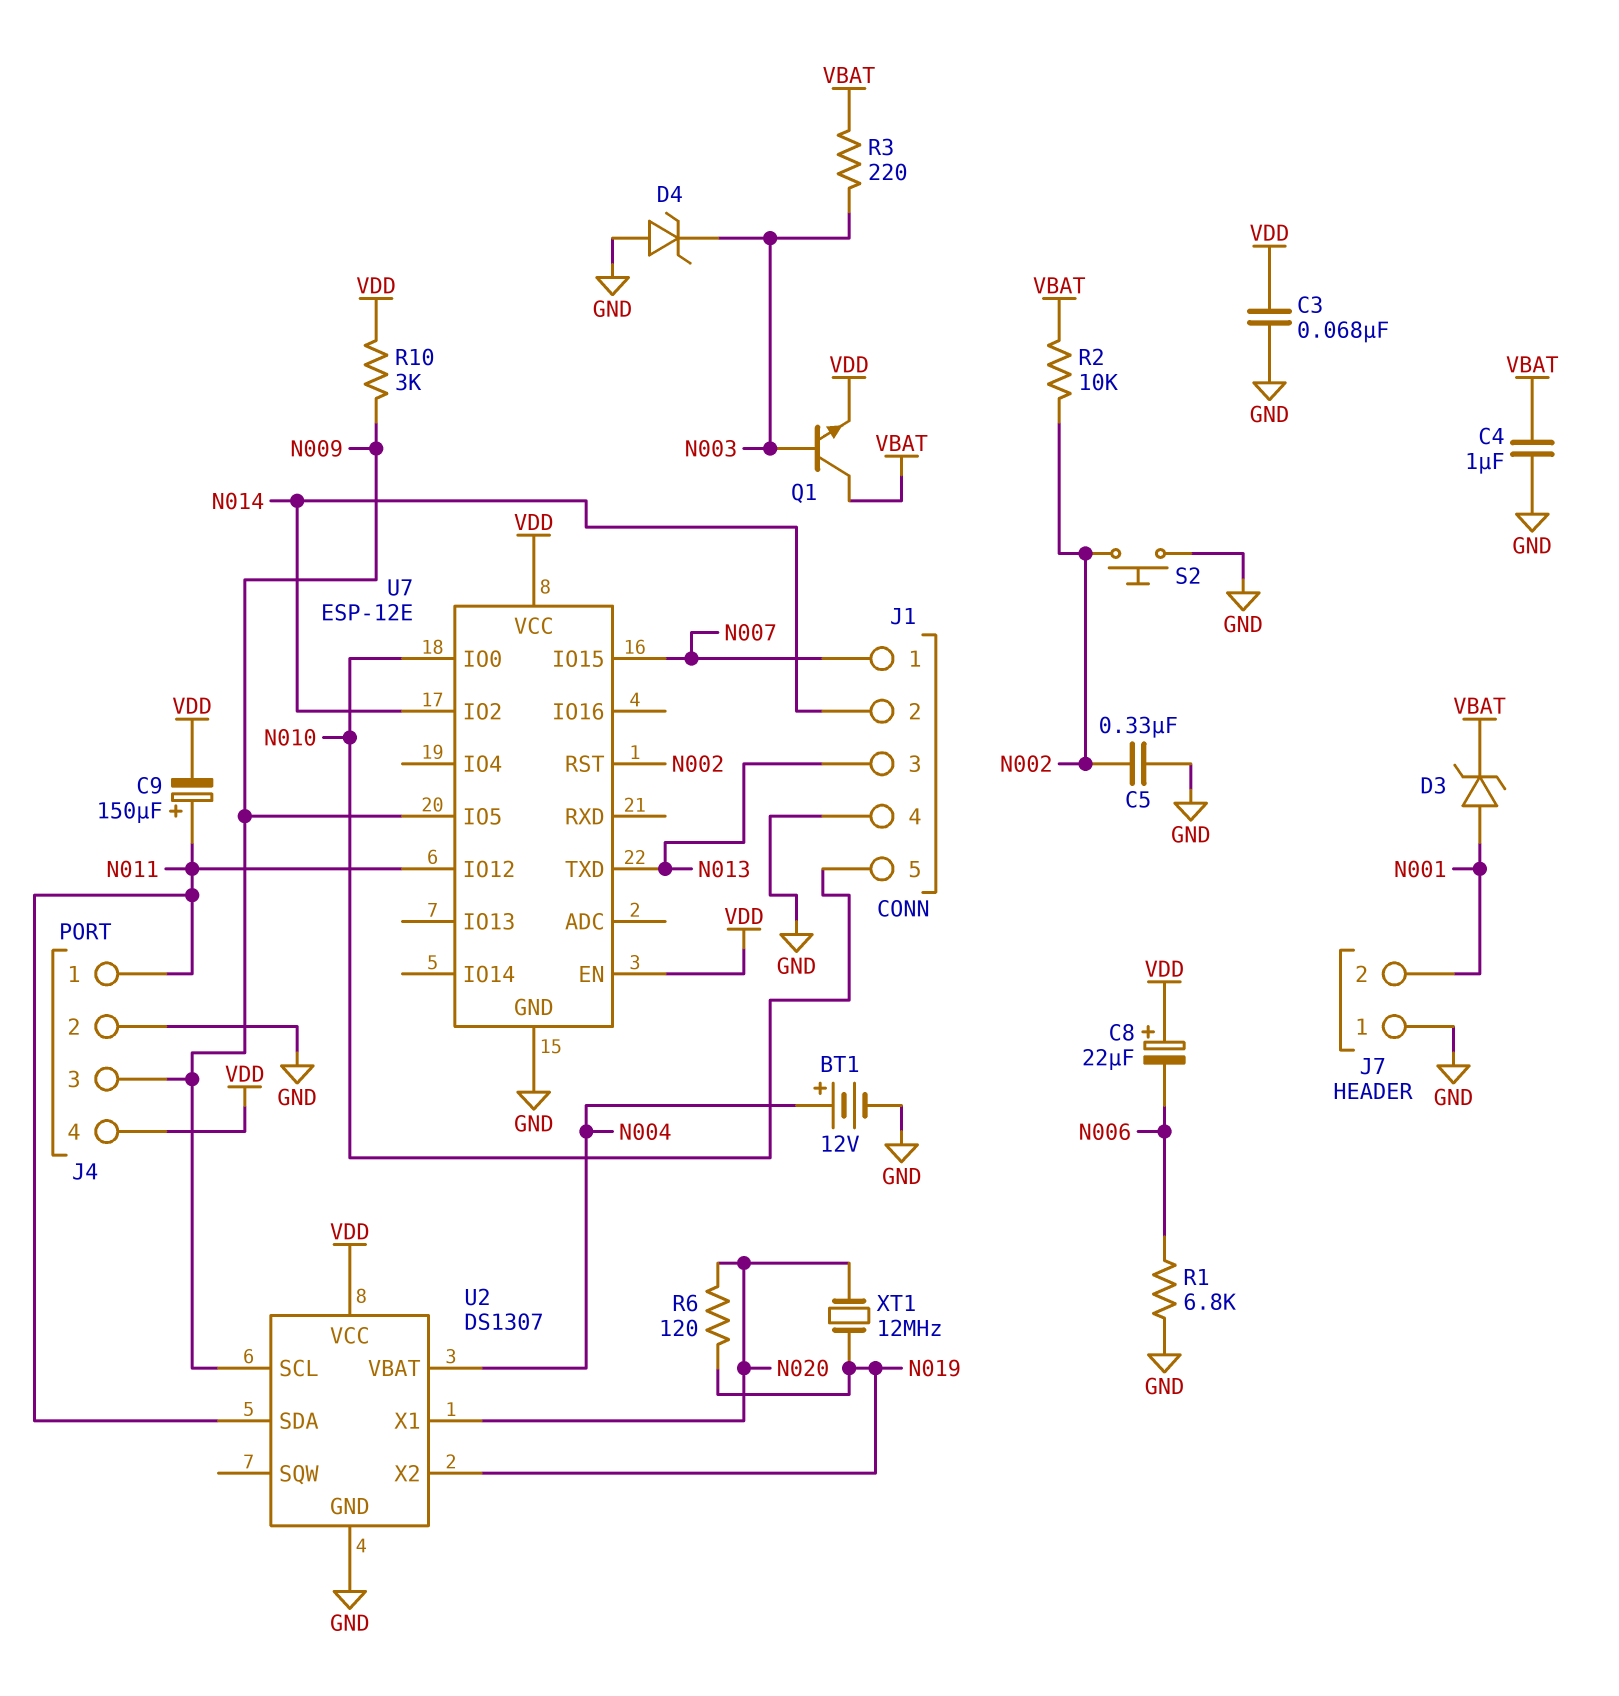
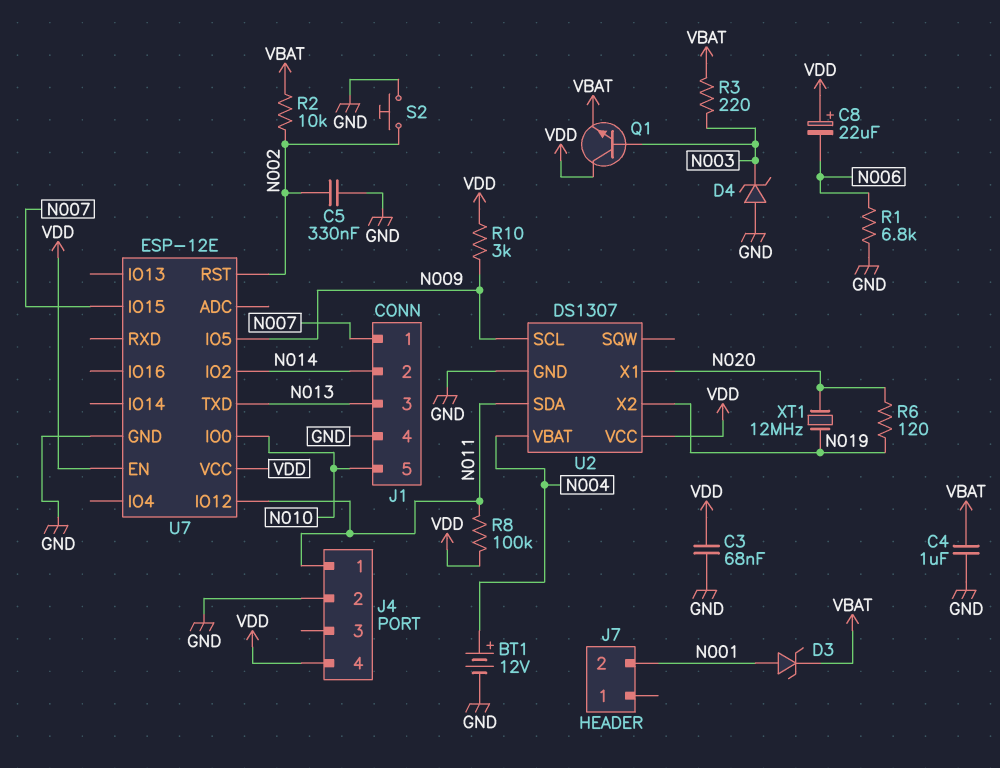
C9: 150uF (plus N011, minus VDD) -> none
J4 pin 3: N009 -> none
J7 pin 1: GND -> none
Q1: NPN (B N003, C VBAT, E VDD) -> NPN (B N003, C VDD, E VBAT)
R8: none -> 100k (N011, VDD)

